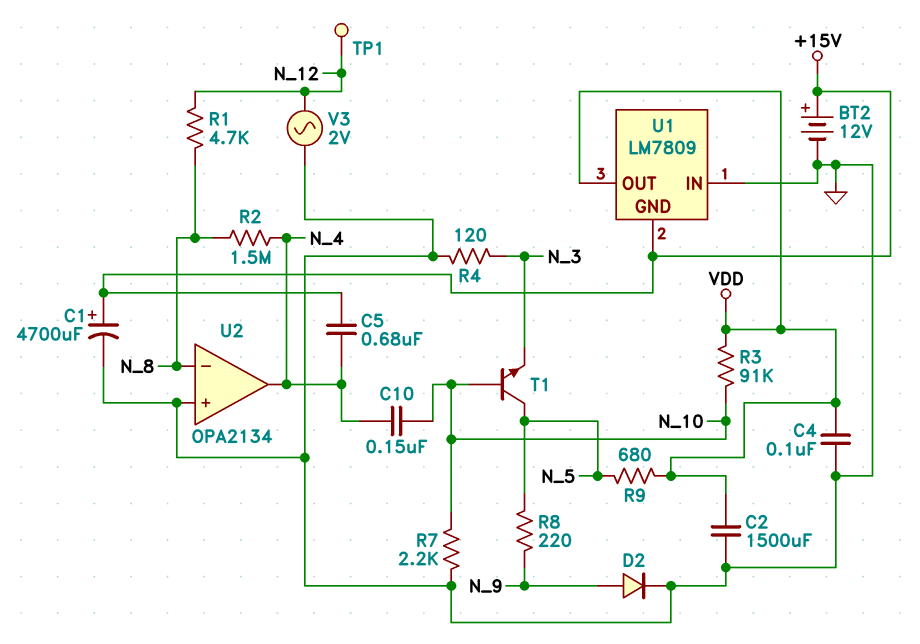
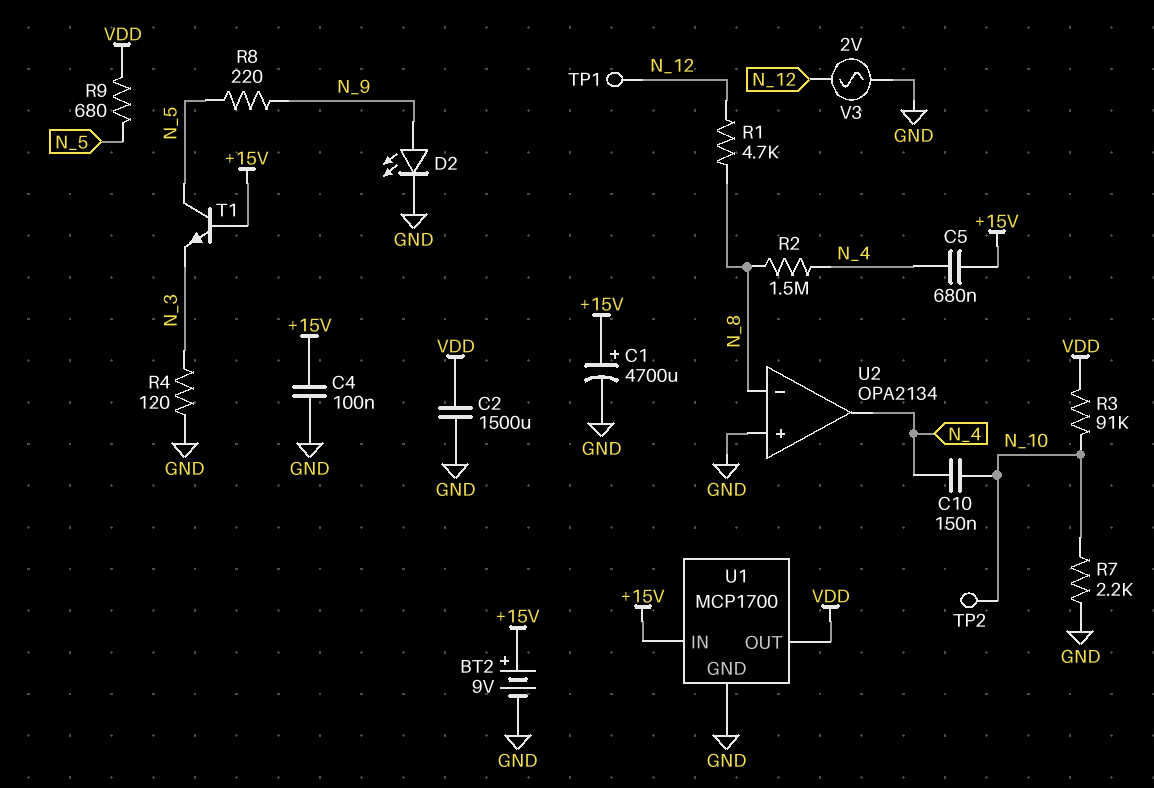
BT2: 12V (plus +15V, minus GND) -> 9V (plus +15V, minus GND)
C4: 100nF (GND, VDD) -> 100nF (+15V, GND)
D2: diode (A N_9, K GND) -> LED (A N_9, K GND)
T1: NPN (B N_10, C N_5, E N_3) -> NPN (B +15V, C N_5, E N_3)
TP2: none -> test point (N_10)
U1: LM7809 -> MCP1700
U1 pin GND: +15V -> GND
U1 pin IN: GND -> +15V

